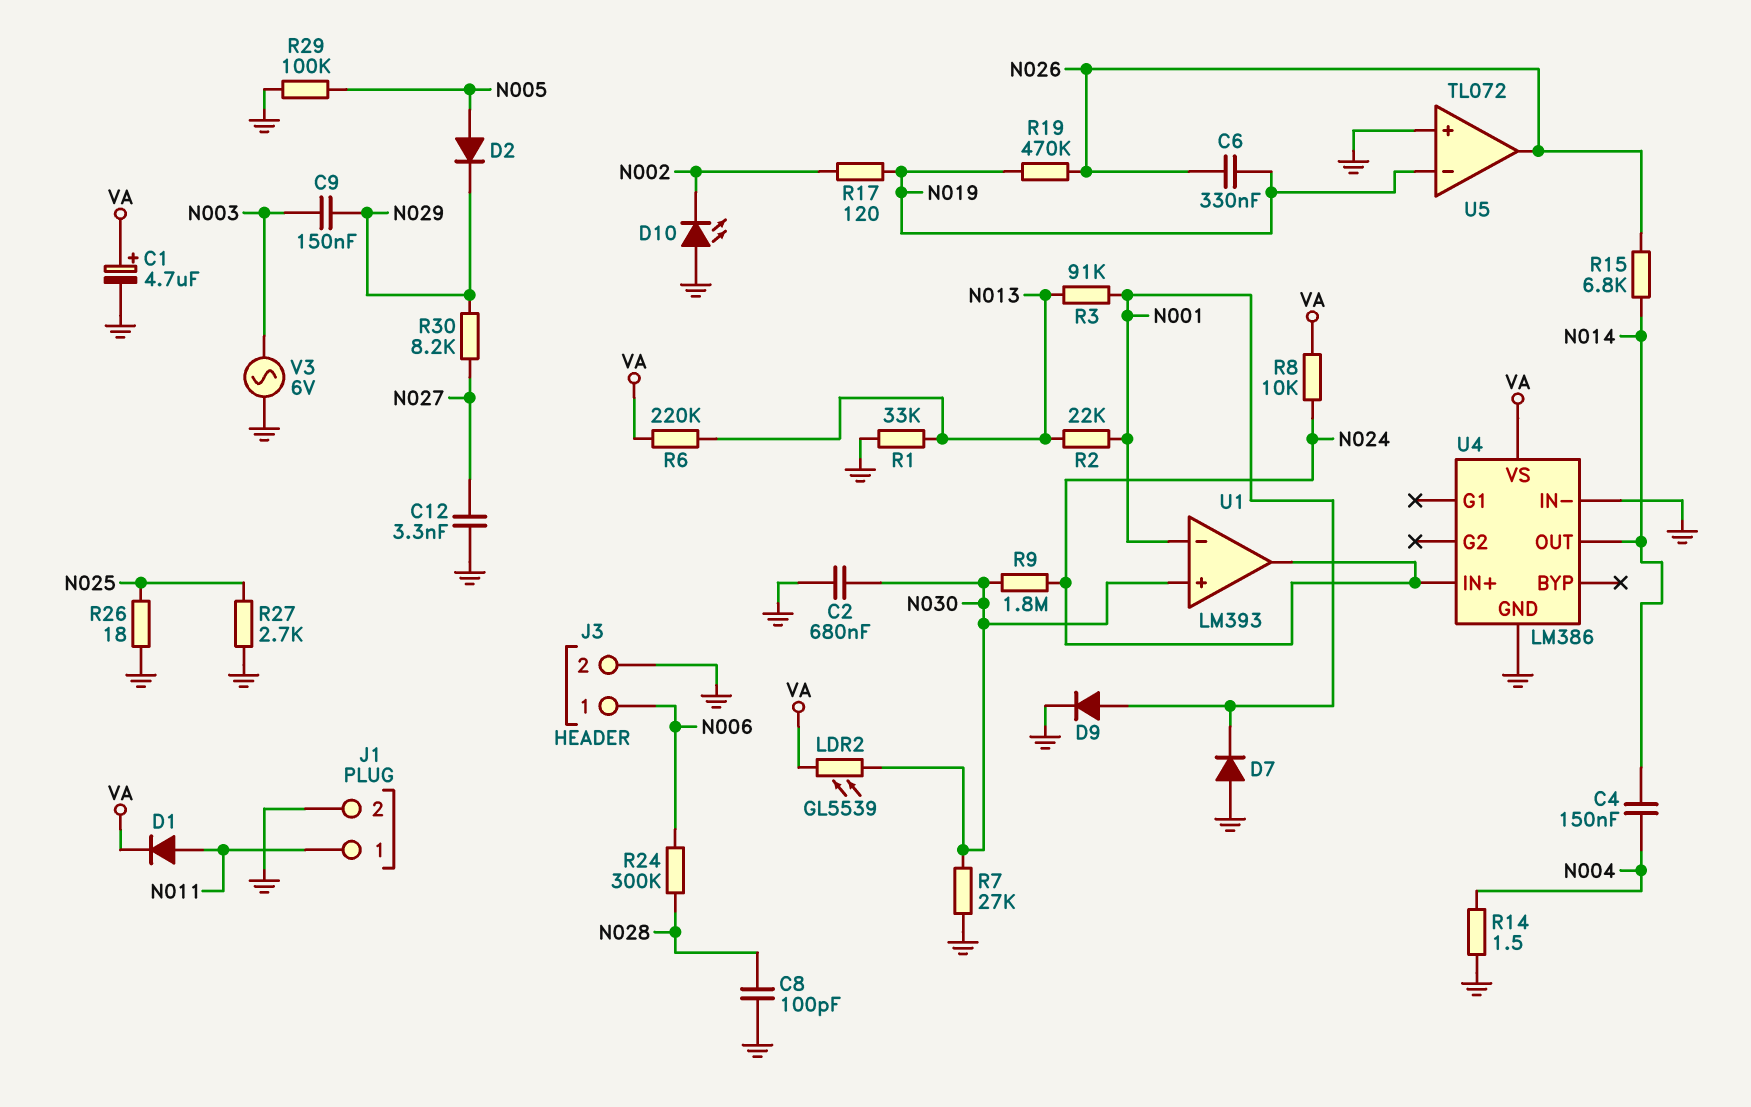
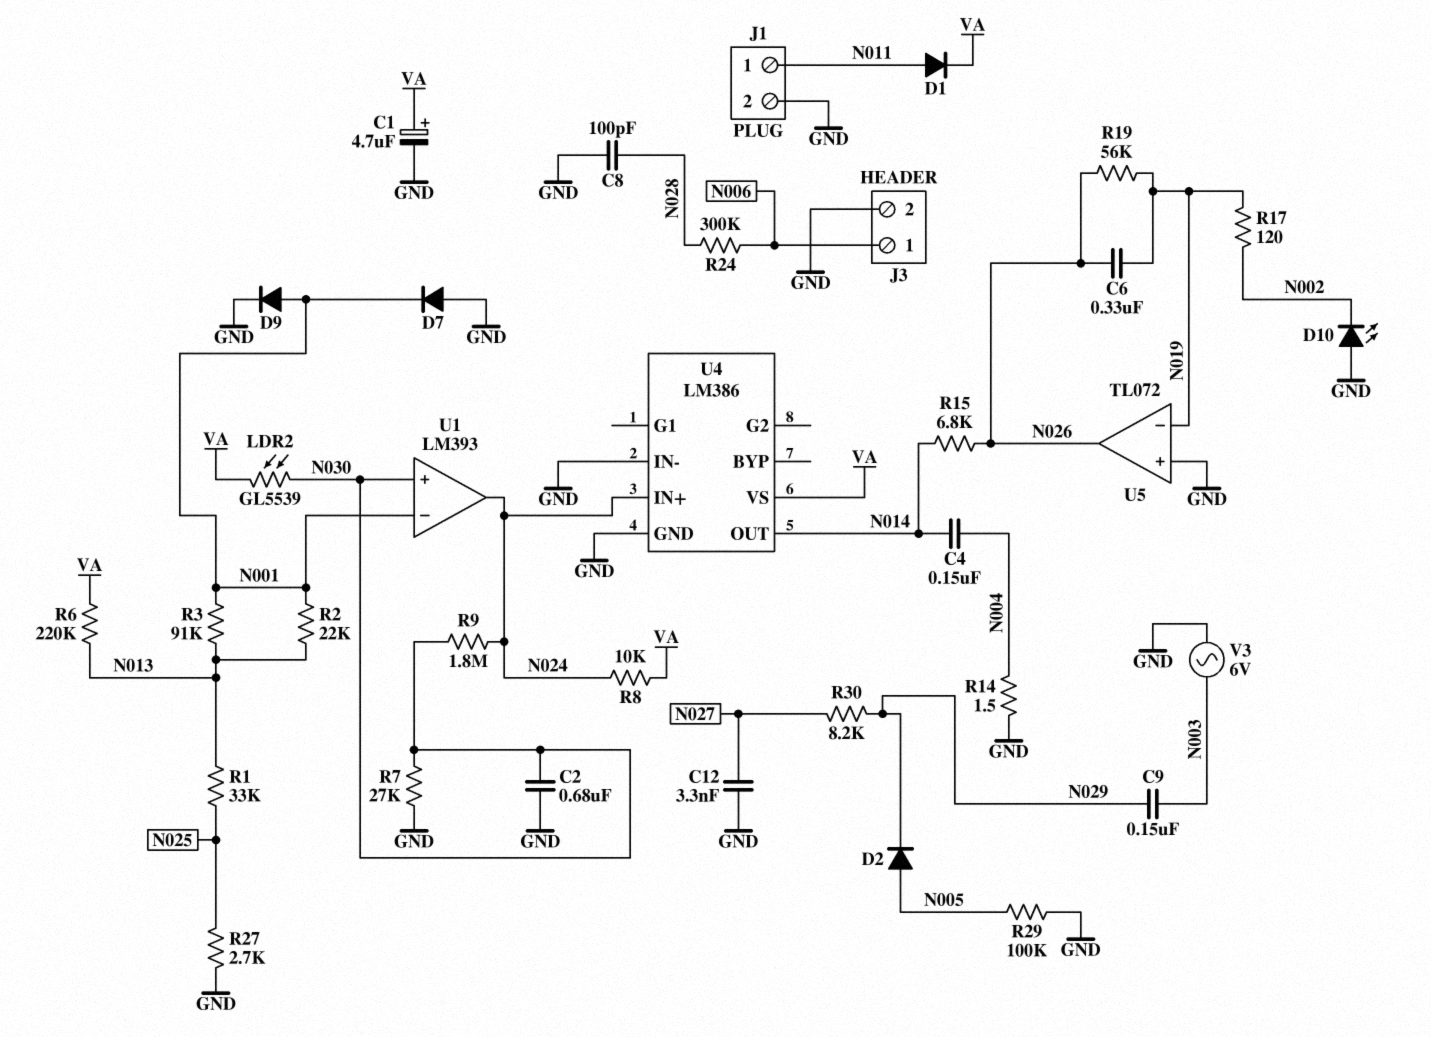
R1: 33k (GND, N013) -> 33k (N013, N025)
R19: 470k (N019, N026) -> 56k (N019, N026)
R26: 18 (GND, N025) -> none

